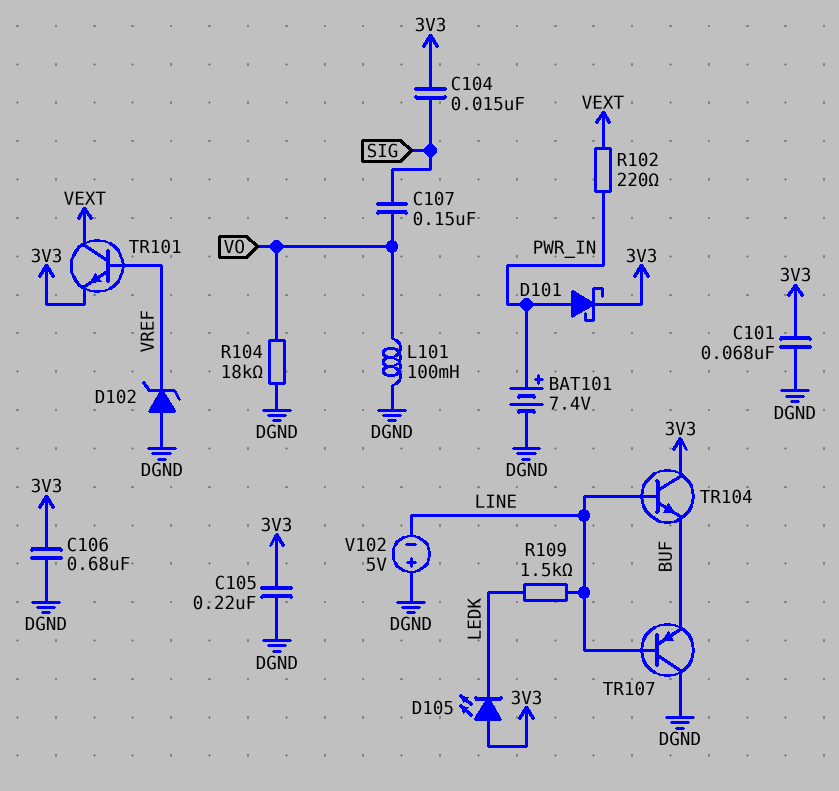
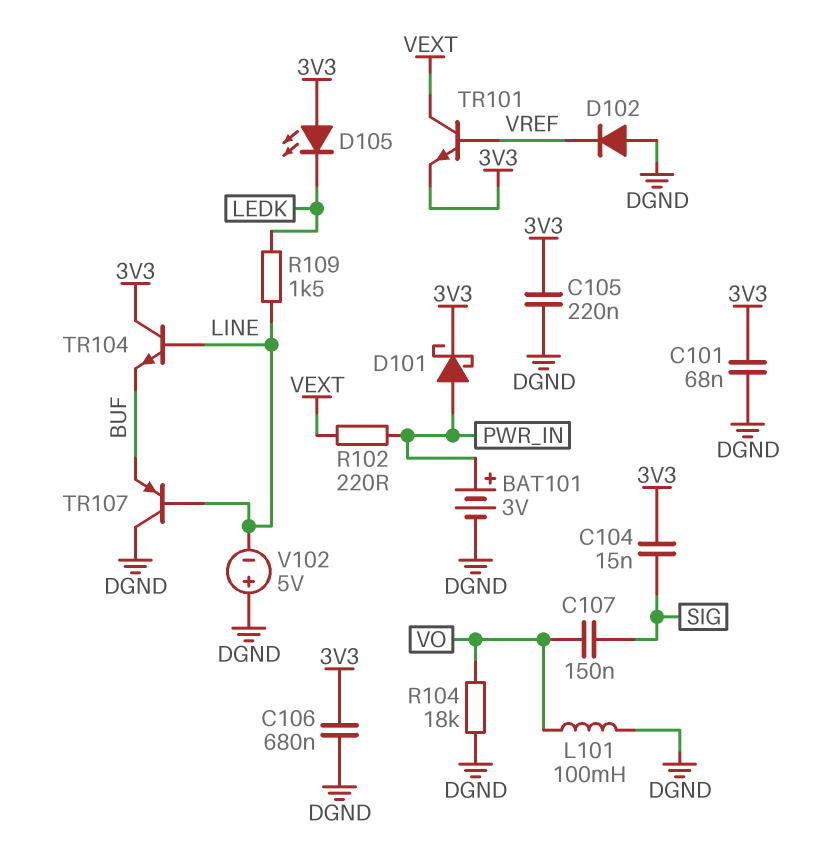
BAT101: 7.4V (plus PWR_IN, minus DGND) -> 3V (plus PWR_IN, minus DGND)
D102: zener (A DGND, K VREF) -> diode (A DGND, K VREF)

